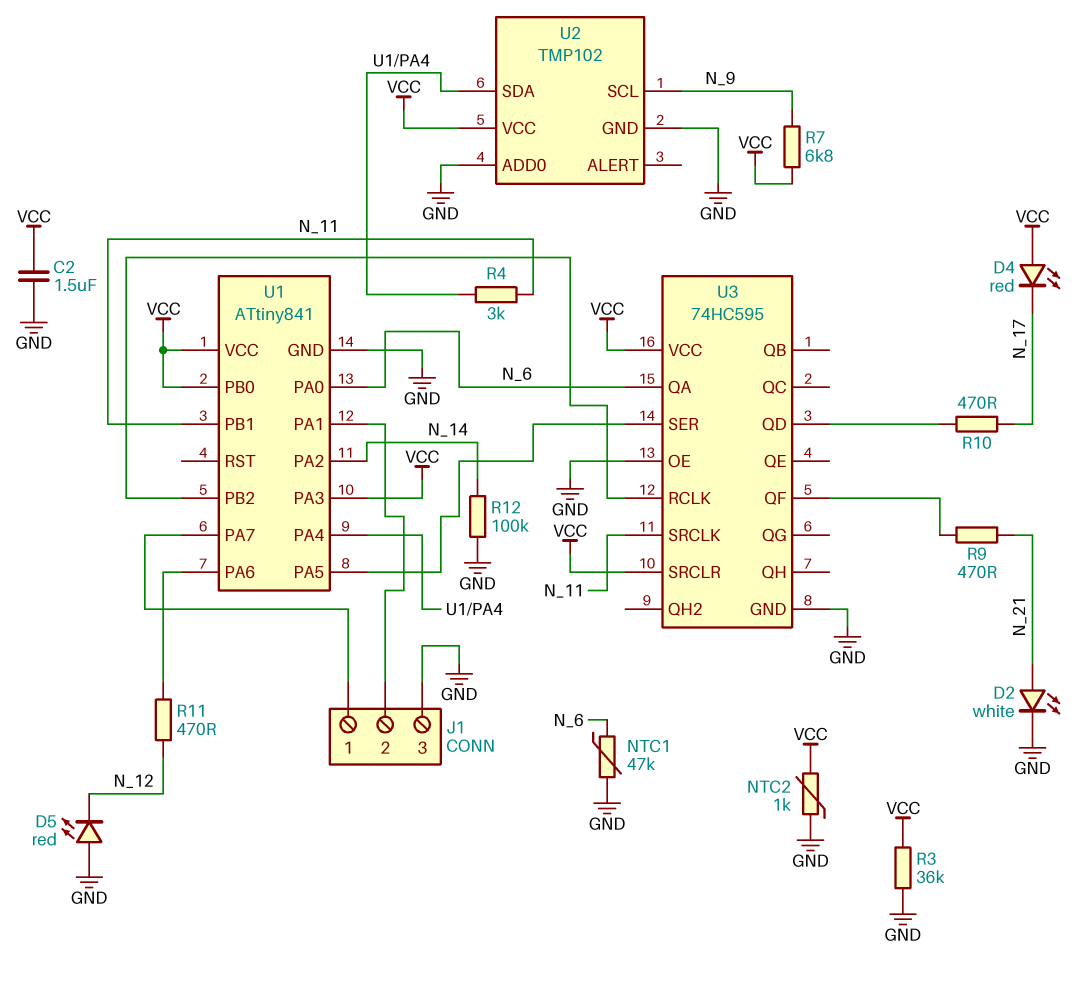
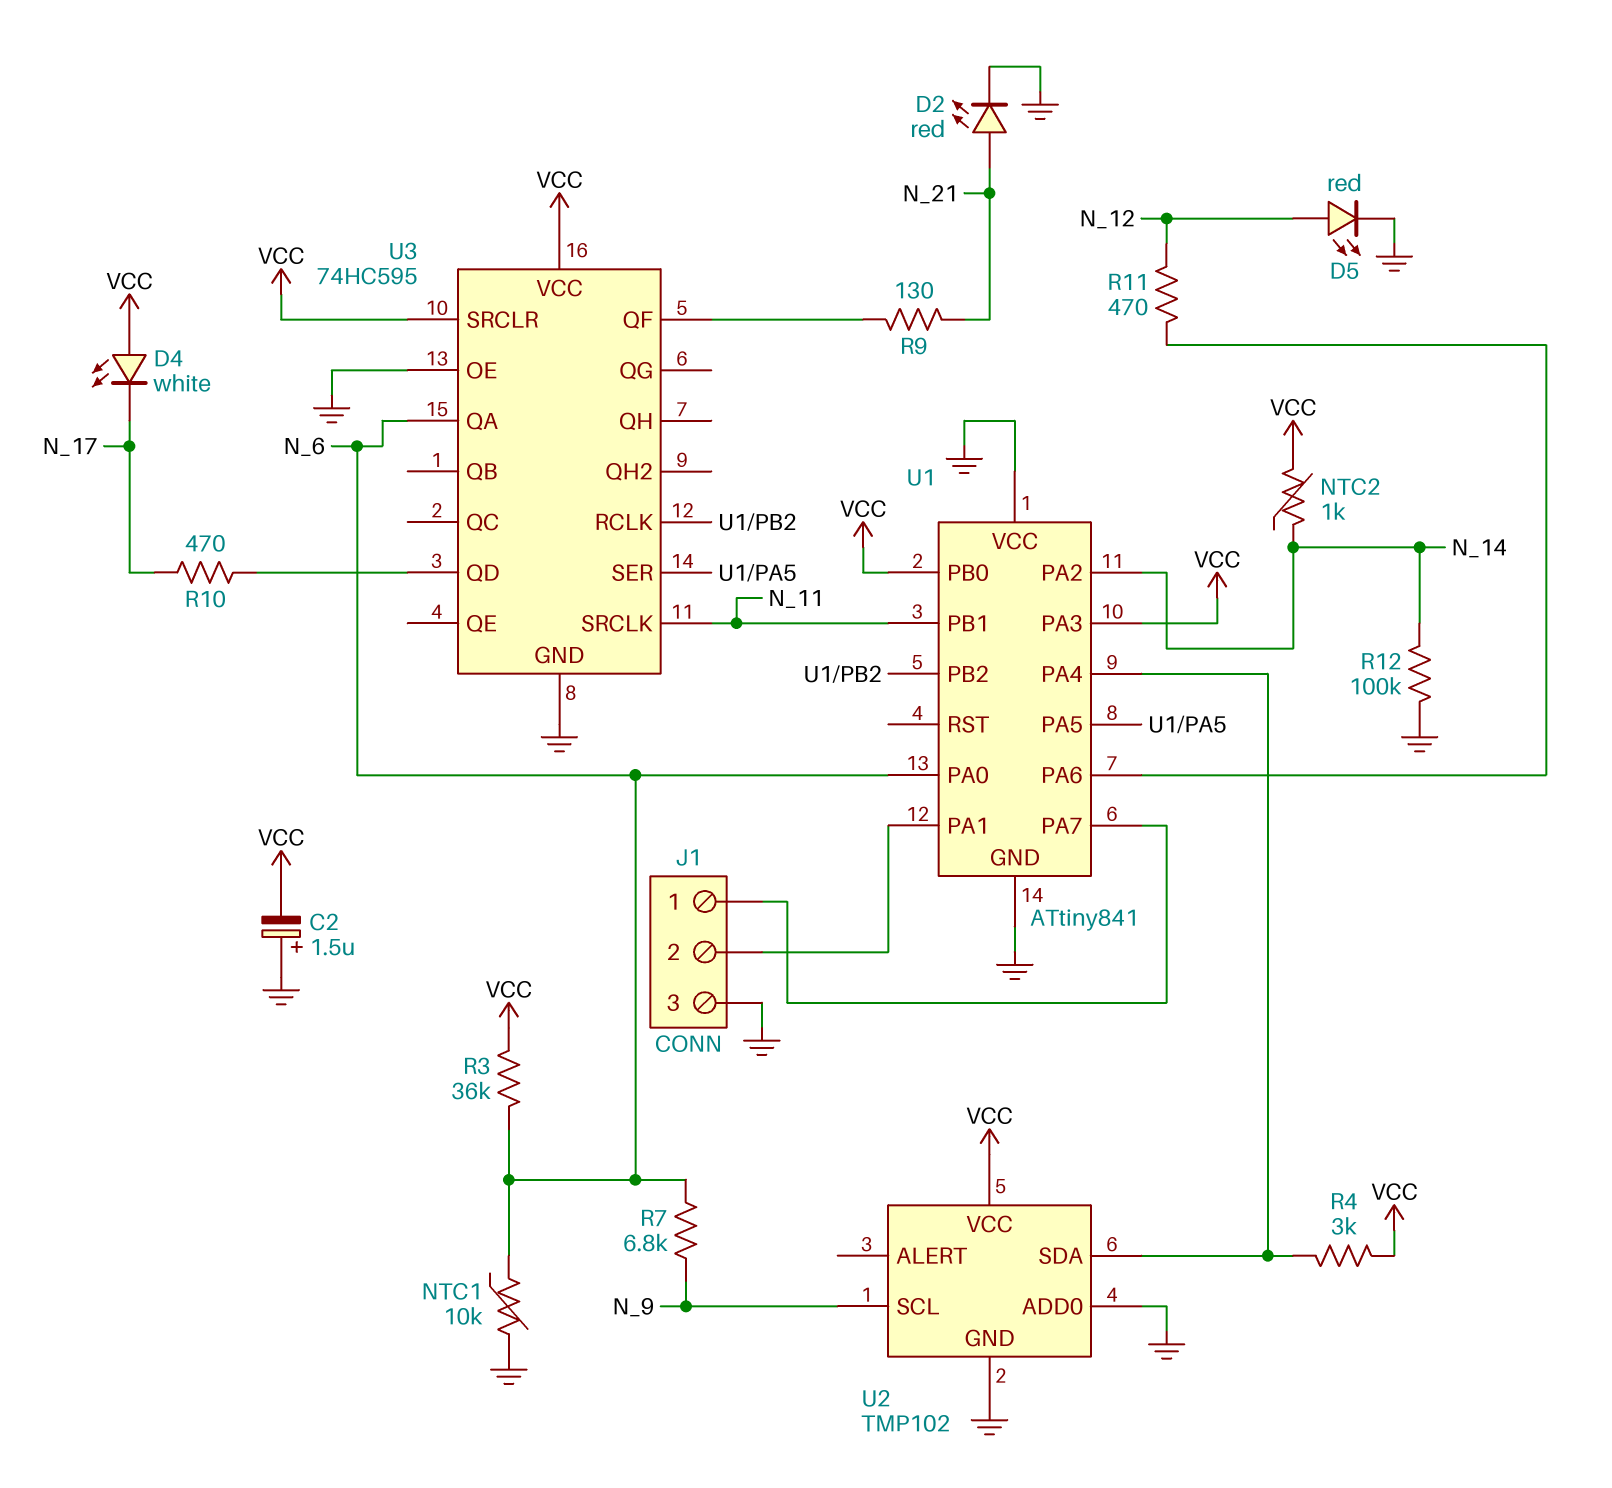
C2: 1.5uF (GND, VCC) -> 1.5uF (plus GND, minus VCC)
D2: LED white (A N_21, K GND) -> LED red (A N_21, K GND)
D4: LED red (A VCC, K N_17) -> LED white (A VCC, K N_17)
D5: LED red (A GND, K N_12) -> LED red (A N_12, K GND)
NTC1: 47k (GND, N_6) -> 10k (GND, N_6)
NTC2: 1k (GND, VCC) -> 1k (N_14, VCC)
R3: 36k (GND, VCC) -> 36k (N_6, VCC)
R4: 3k (N_11, U1/PA4) -> 3k (U1/PA4, VCC)
R7: 6.8k (N_9, VCC) -> 6.8k (N_6, N_9)
R9: 470 (N_21, U3/QF) -> 130 (N_21, U3/QF)
U1 pin VCC: VCC -> GND

